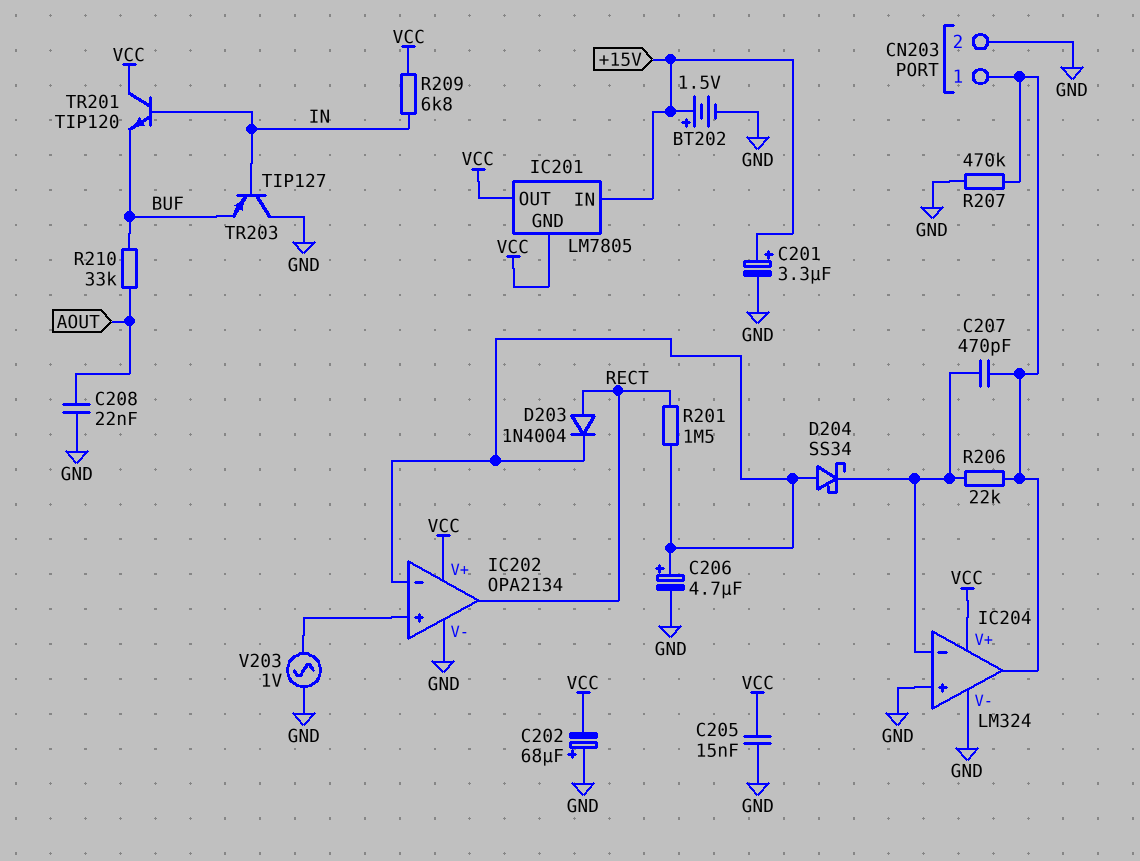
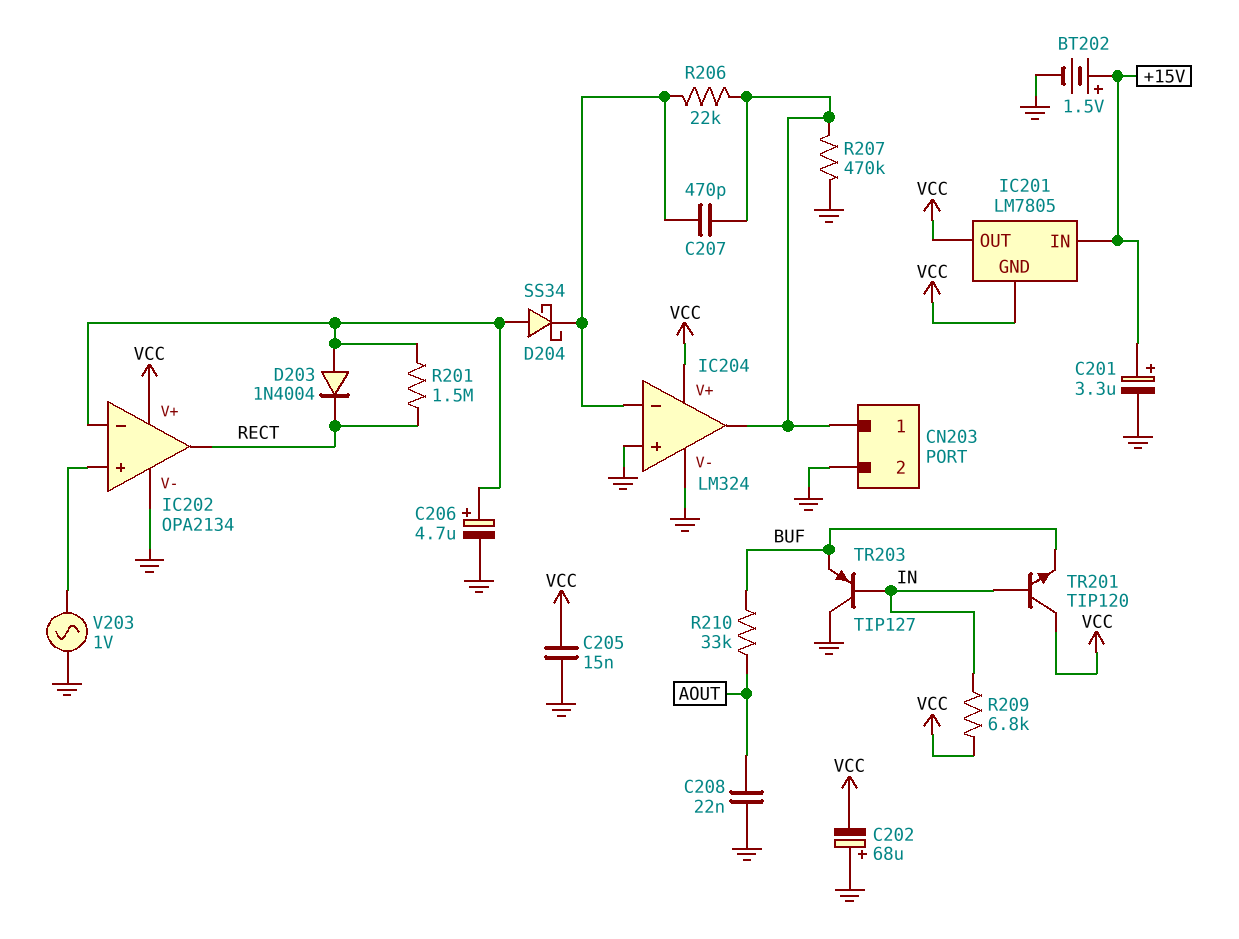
D203: diode 1N4004 (A RECT, K IC202/in-) -> diode 1N4004 (A IC202/in-, K RECT)

